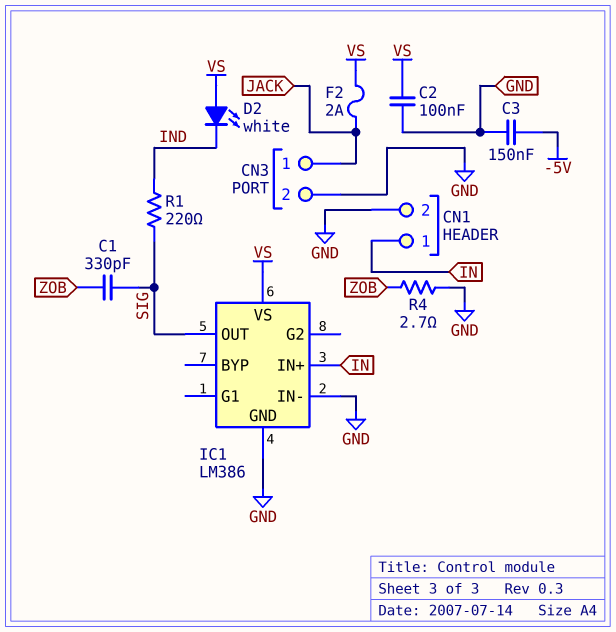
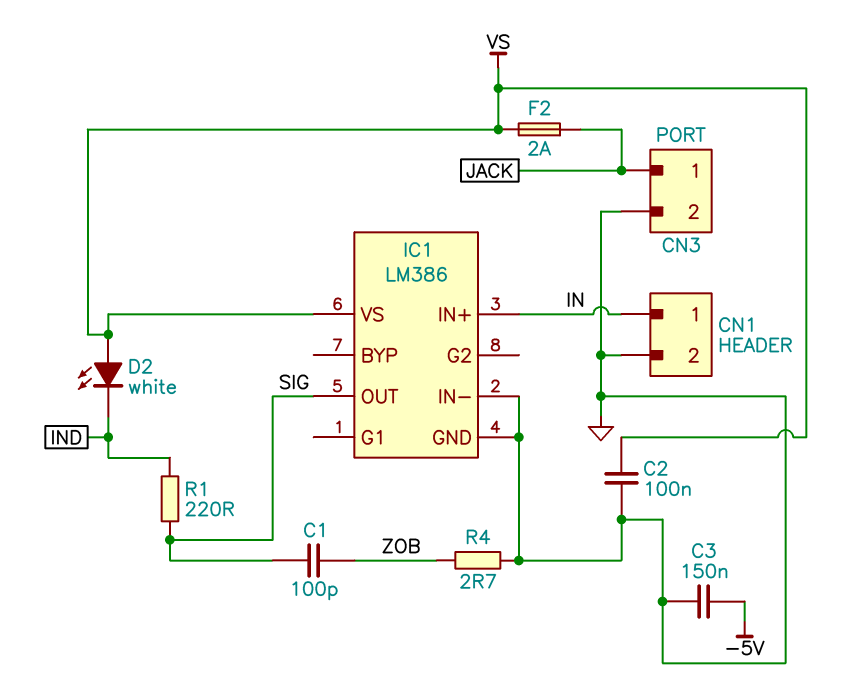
C1: 330pF (SIG, ZOB) -> 100pF (SIG, ZOB)

